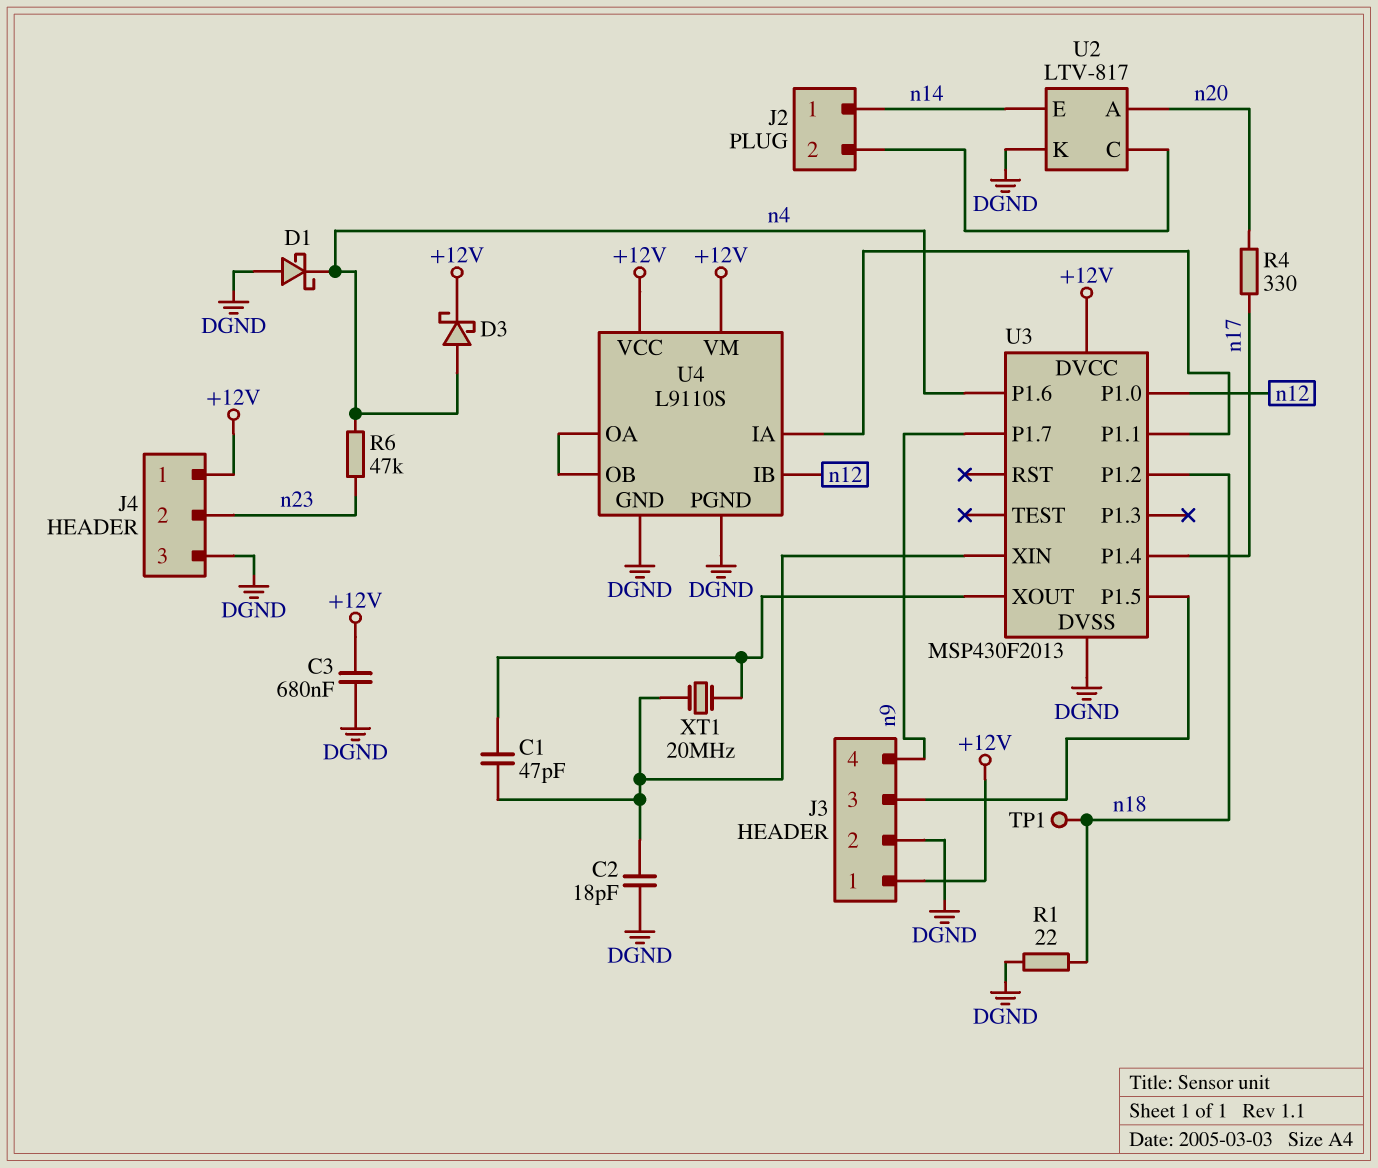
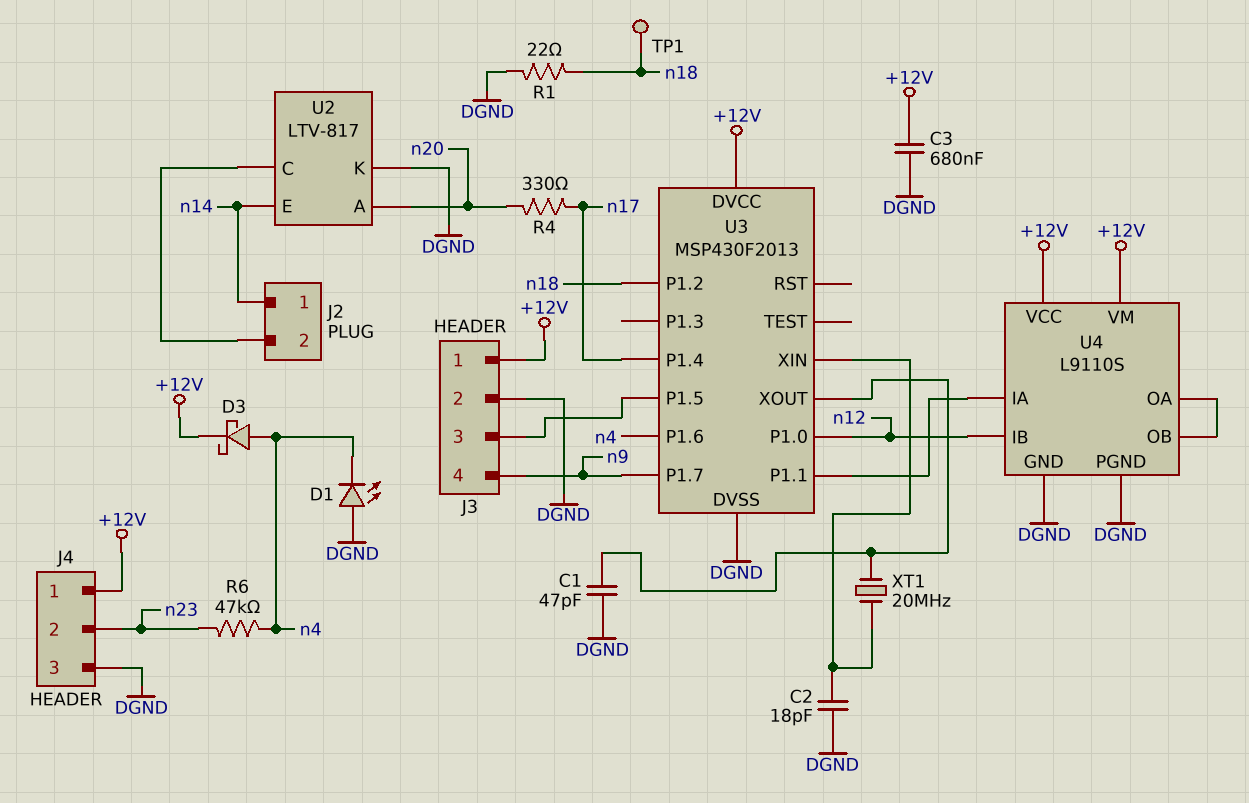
C1: 47pF (U3/XIN, U3/XOUT) -> 47pF (DGND, U3/XOUT)
D1: schottky (A DGND, K n4) -> LED (A DGND, K n4)

